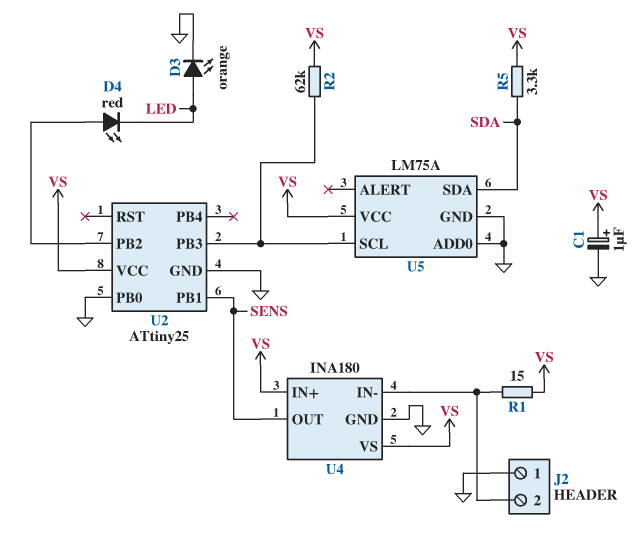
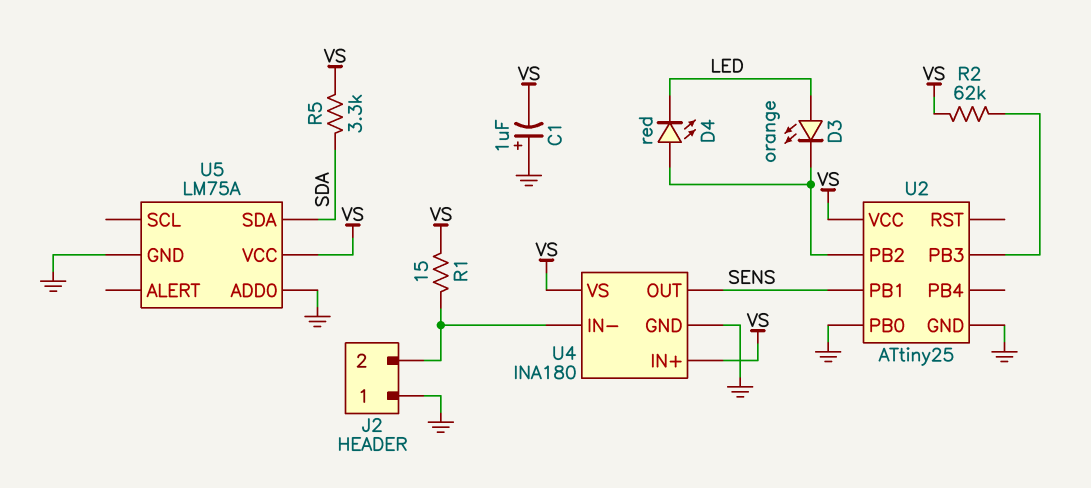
C1: 1uF (plus VS, minus GND) -> 1uF (plus GND, minus VS)
D3: LED orange (A LED, K GND) -> LED orange (A LED, K U2/PB2)
U5 pin SCL: U2/PB3 -> none

